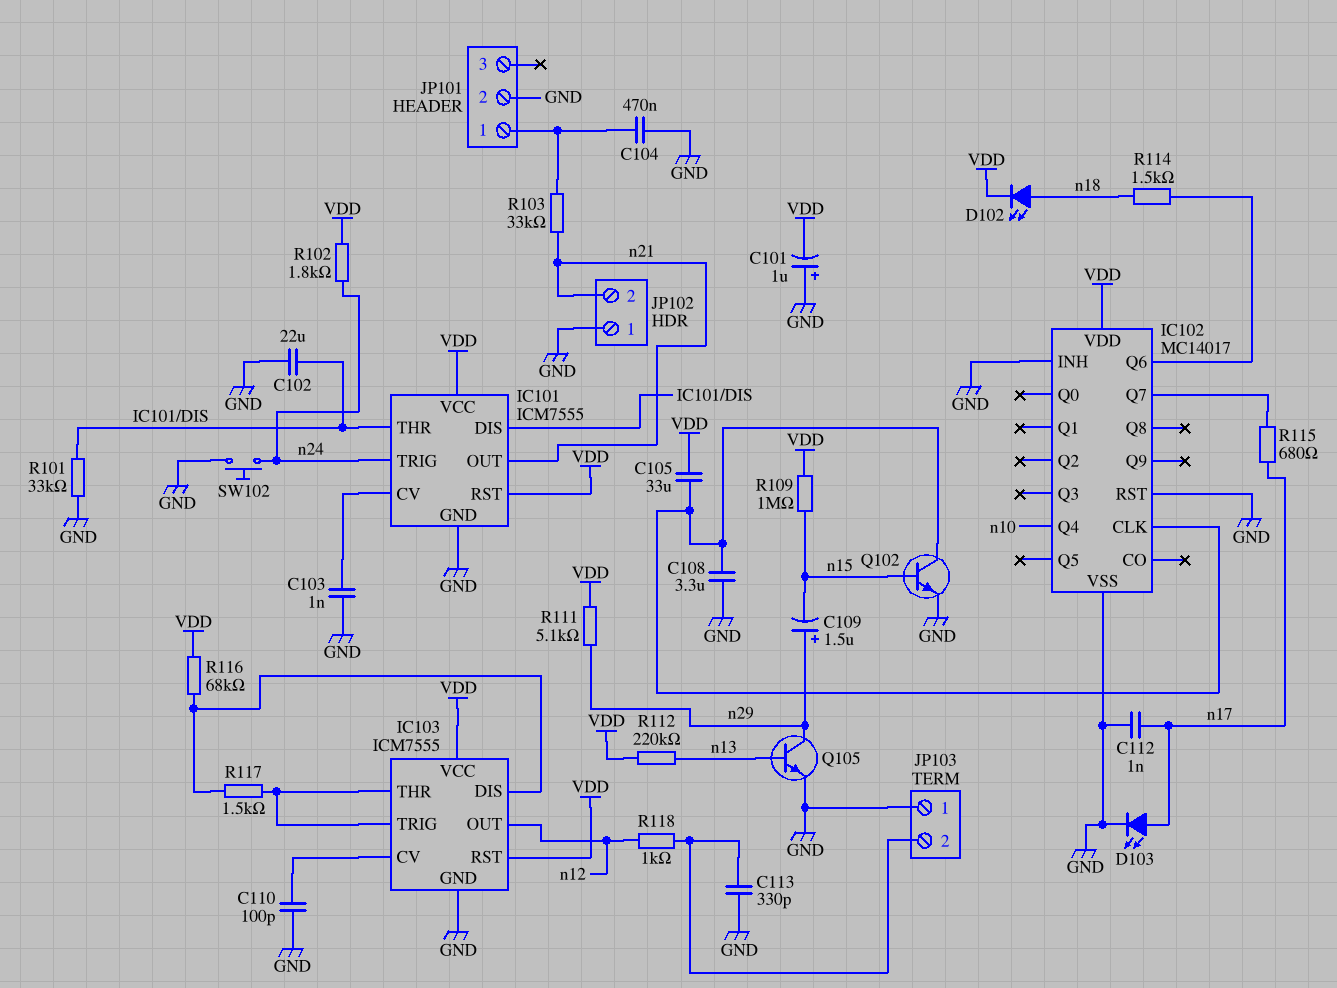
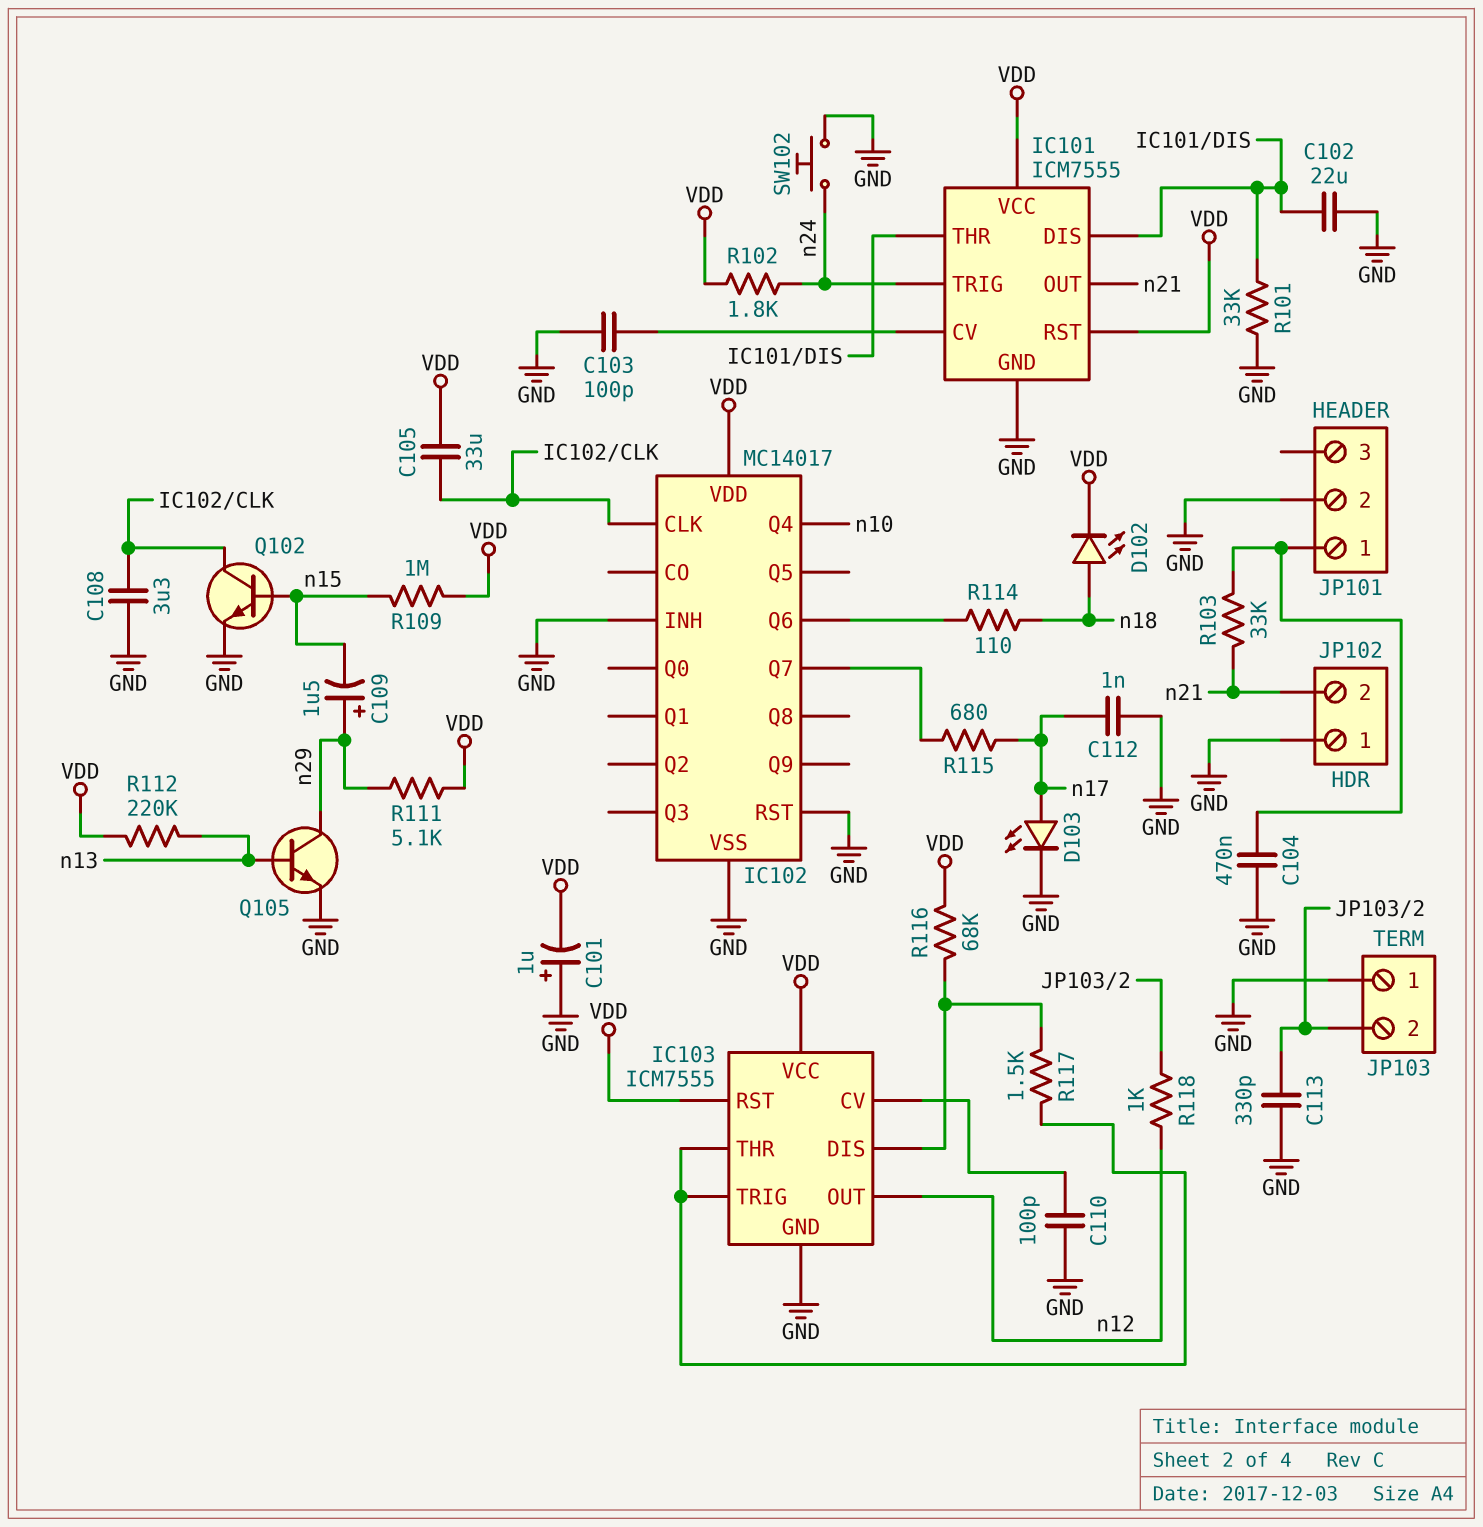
C103: 1nF (GND, IC101/CV) -> 100pF (GND, IC101/CV)
R114: 1.5k (IC102/Q6, n18) -> 110 (IC102/Q6, n18)

